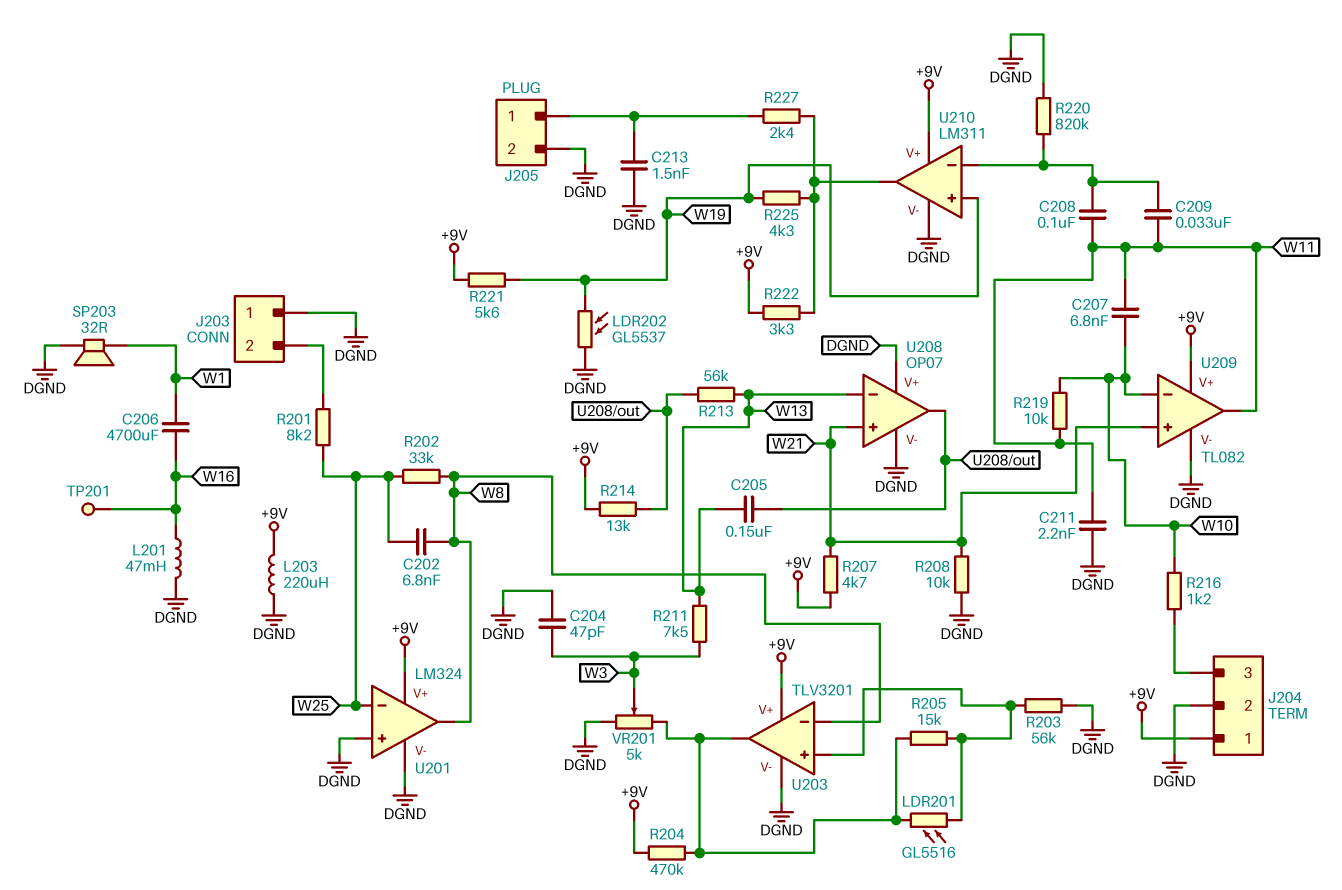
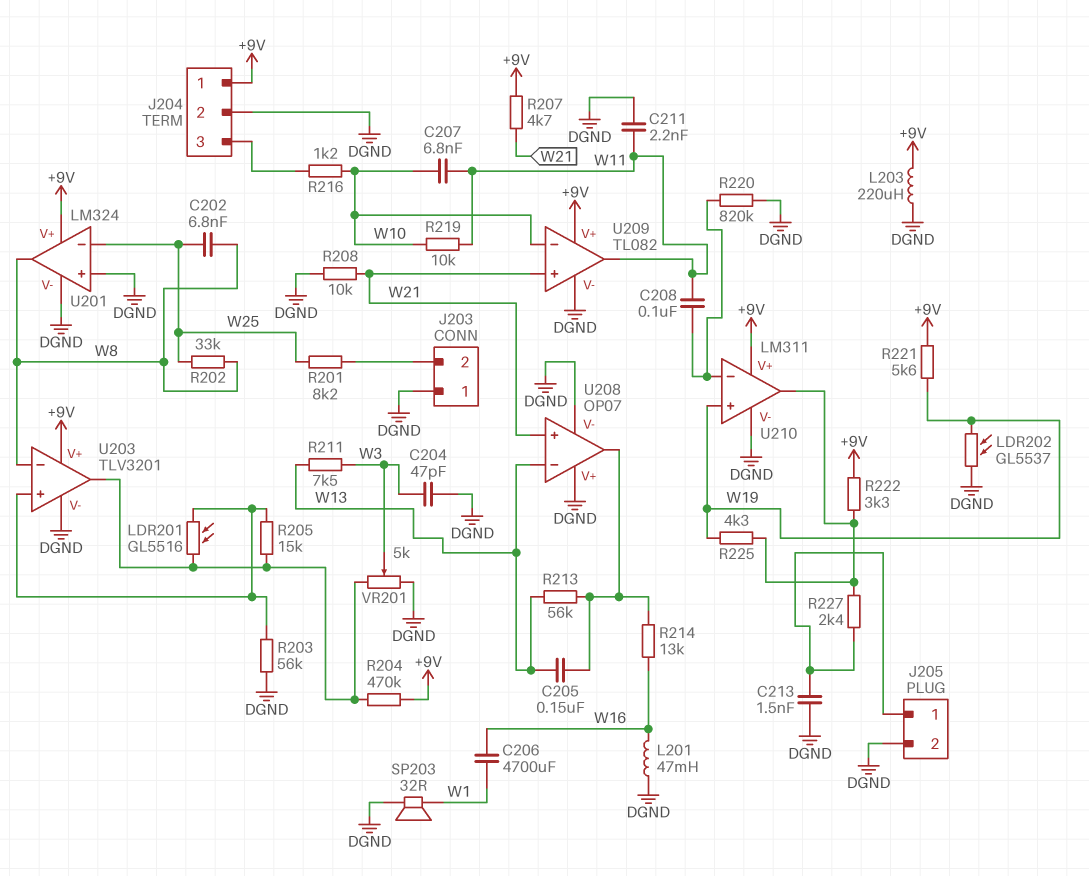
C209: 33nF (U210/in-, W11) -> none
R214: 13k (+9V, U208/out) -> 13k (U208/out, W16)
TP201: test point (W16) -> none

